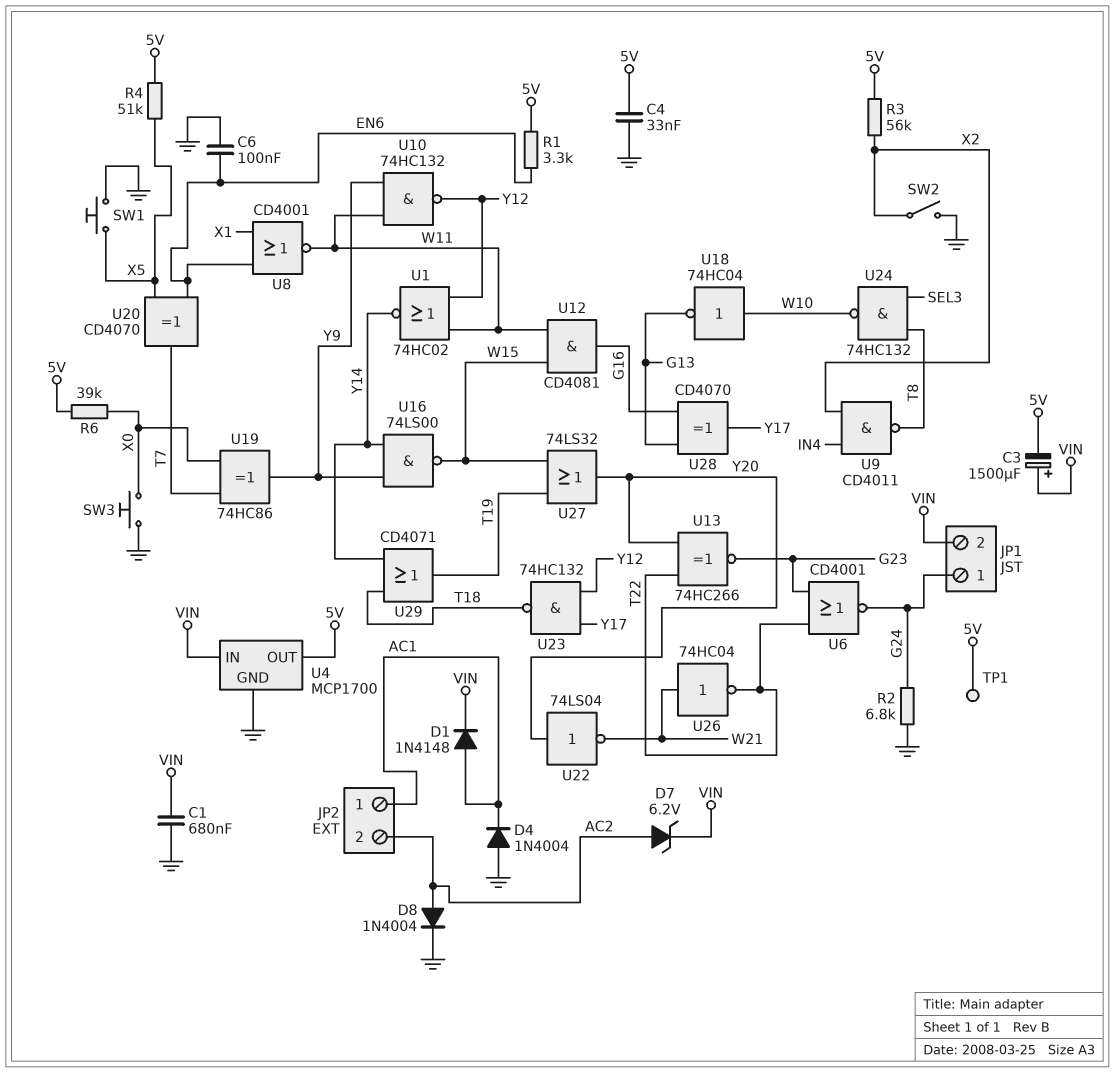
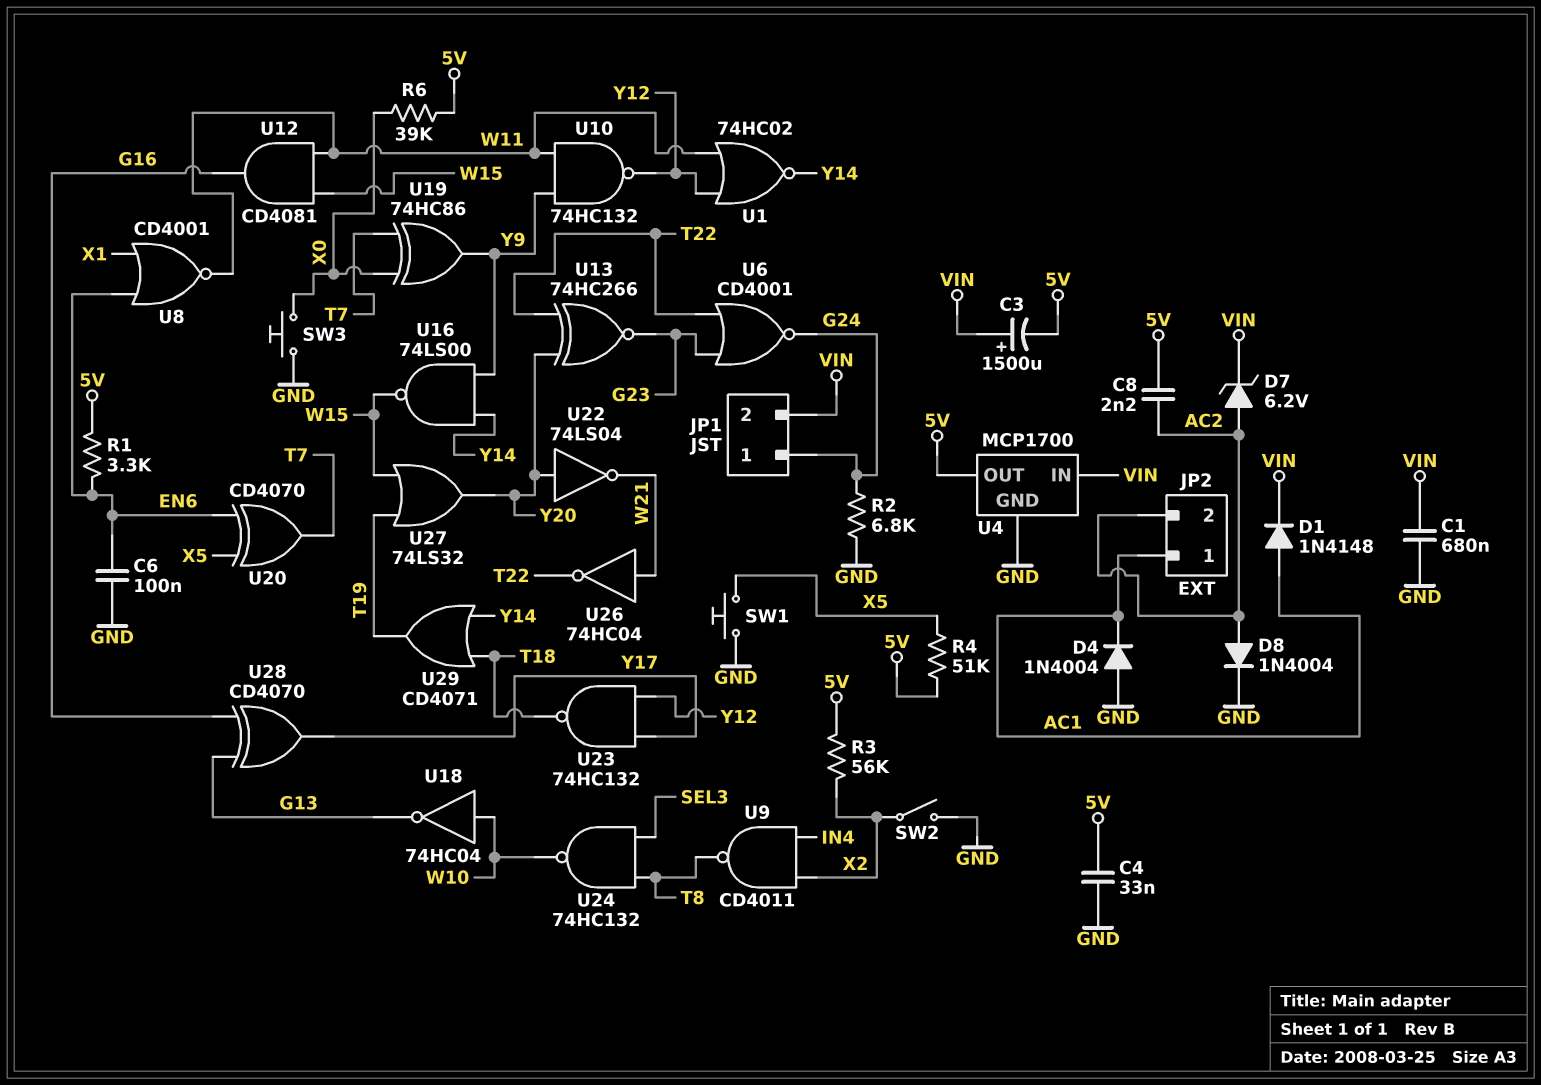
C8: none -> 2.2nF (5V, AC2)
TP1: test point (5V) -> none

